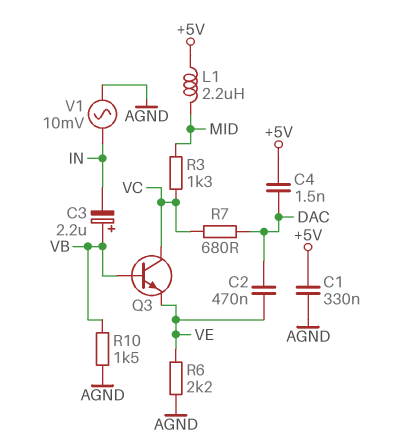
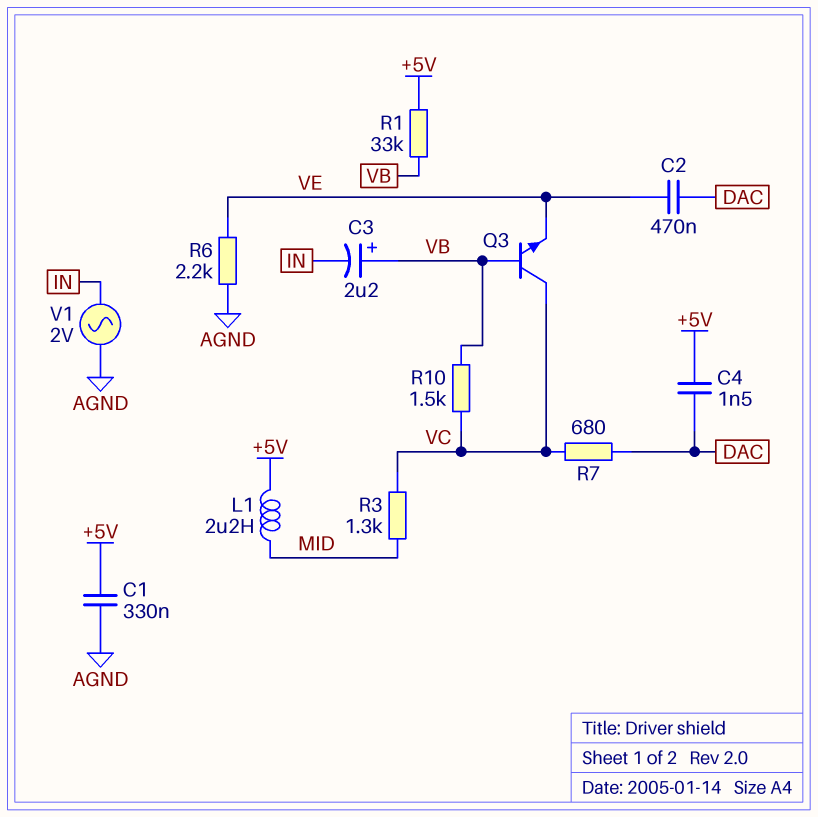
R1: none -> 33k (+5V, VB)
R10: 1.5k (AGND, VB) -> 1.5k (VB, VC)
V1: AC 10mV (AGND, IN) -> AC 2V (AGND, IN)

